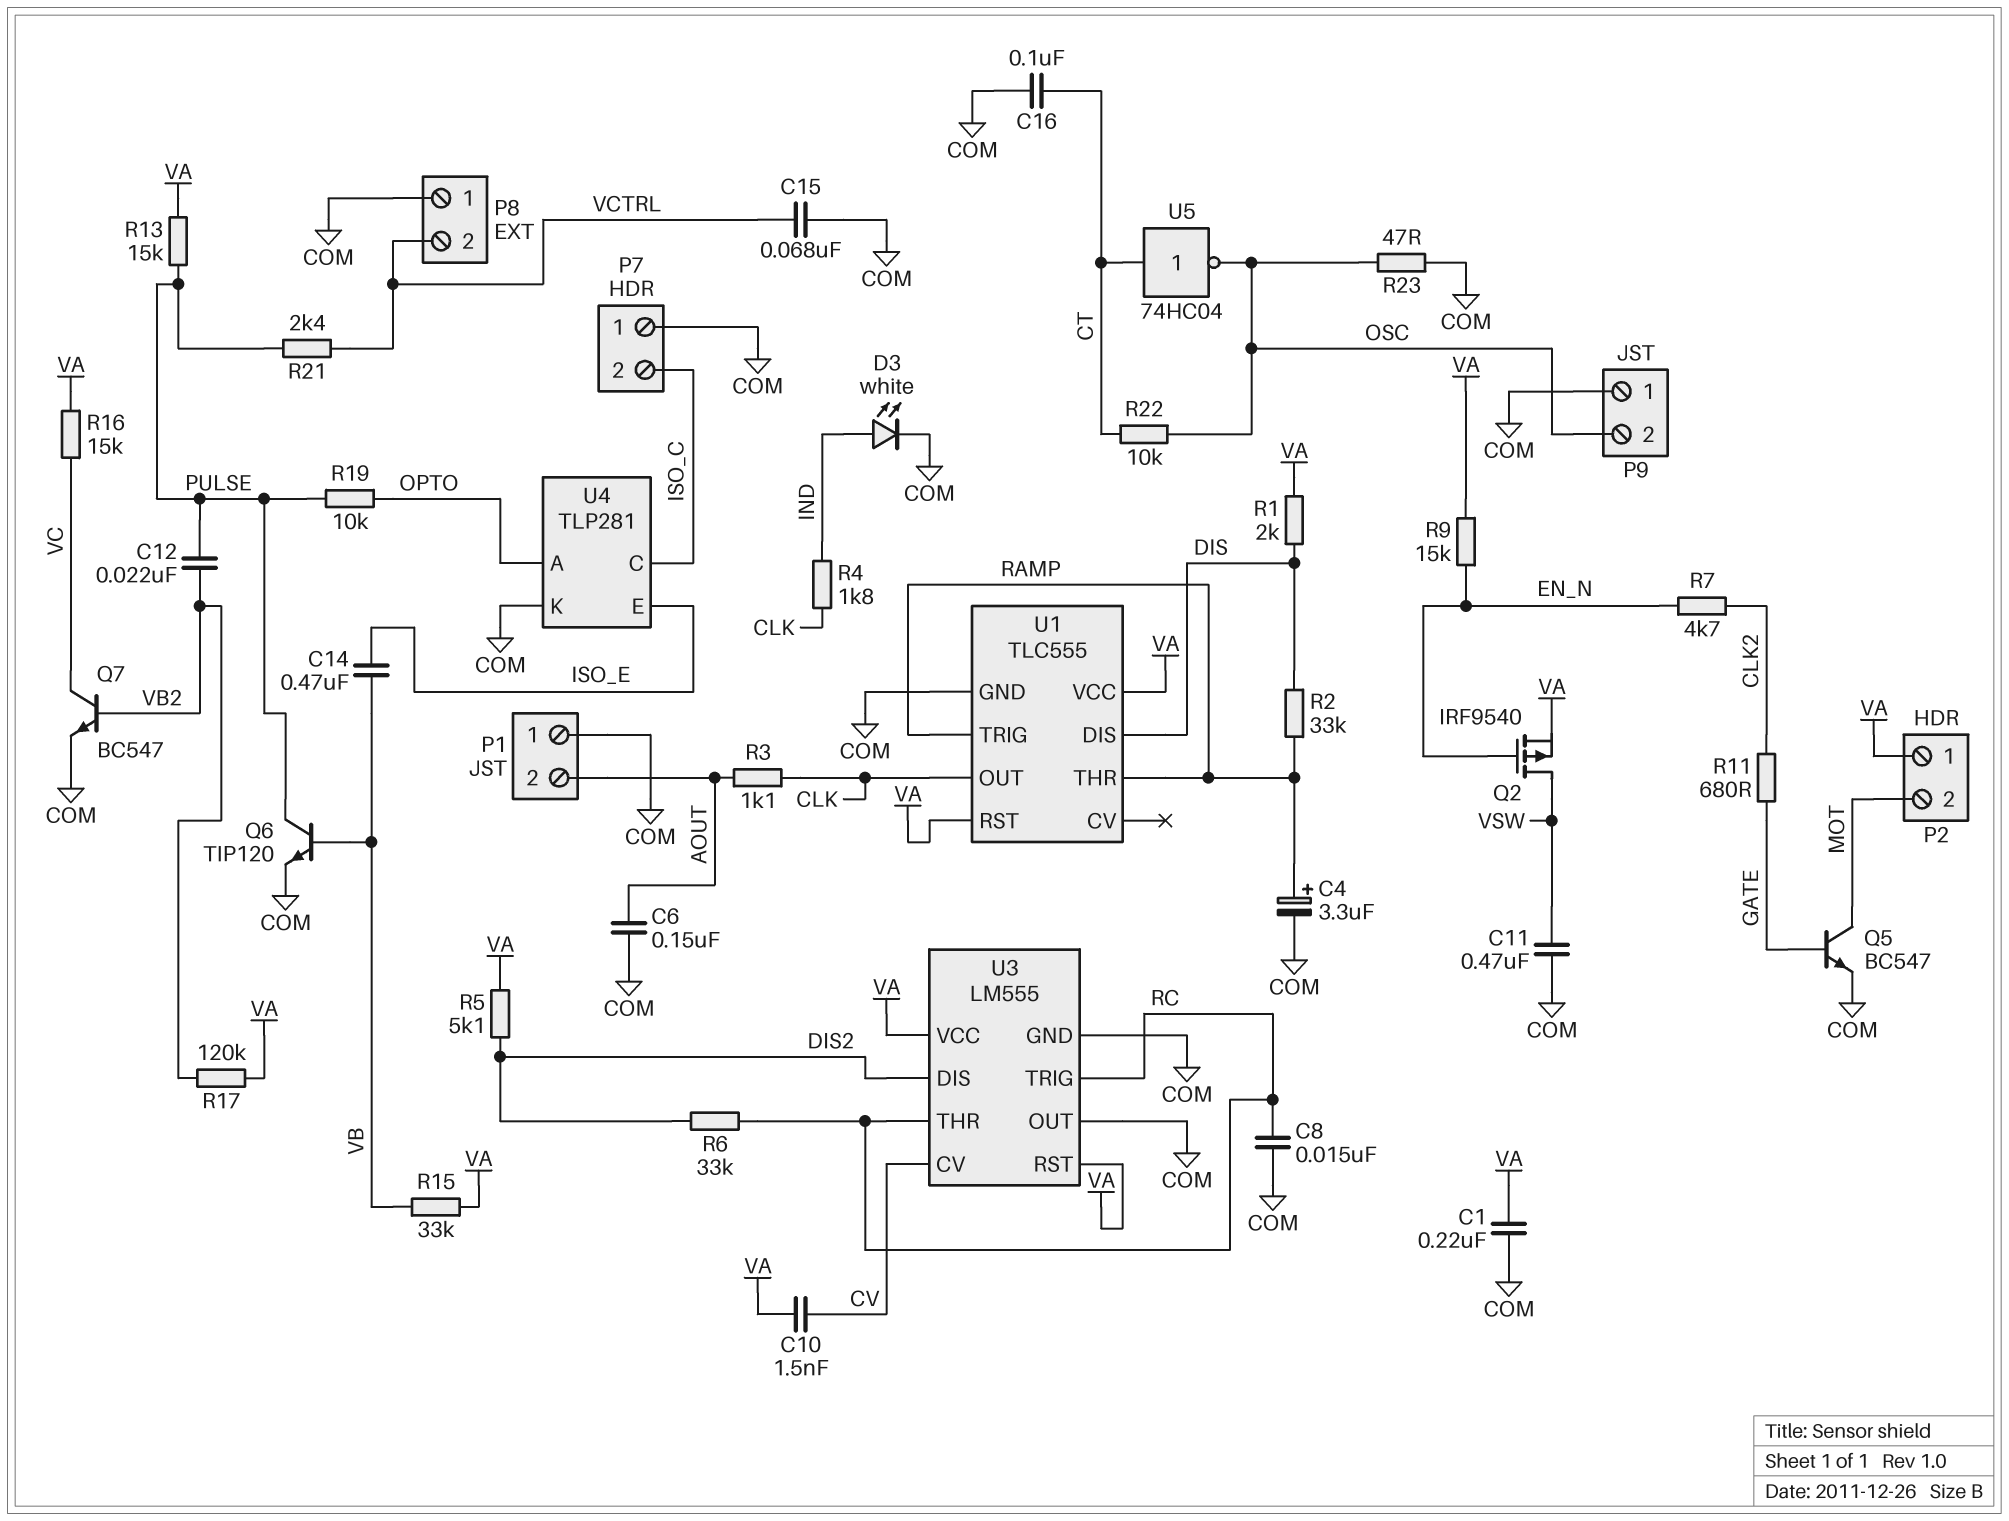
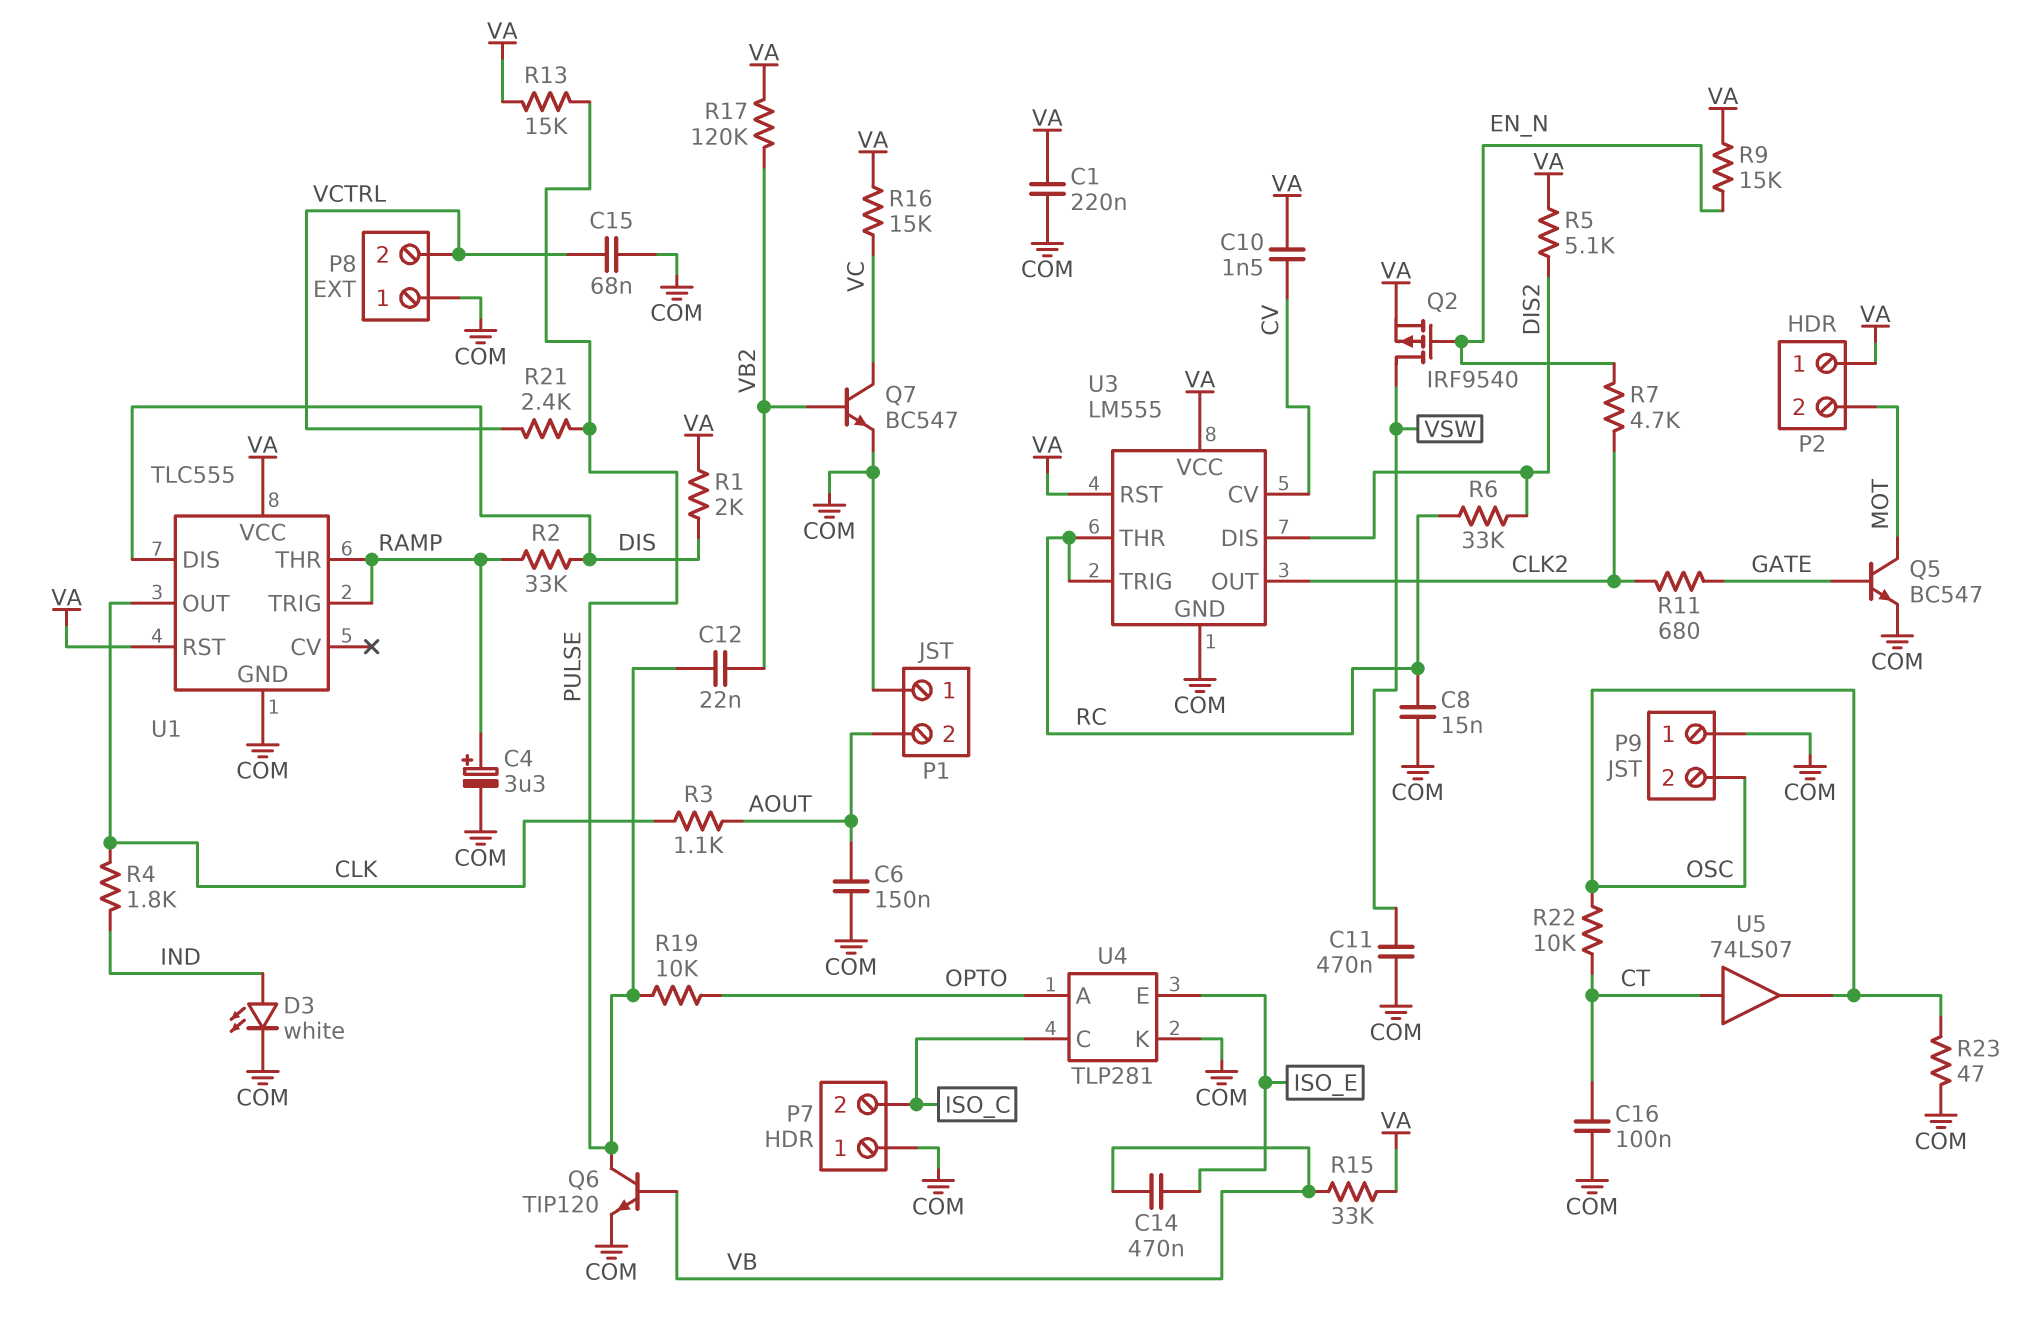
U3 pin OUT: COM -> CLK2
U5: NOT 74HC04 (in CT, out OSC) -> buffer 74LS07 (in CT, out OSC)

